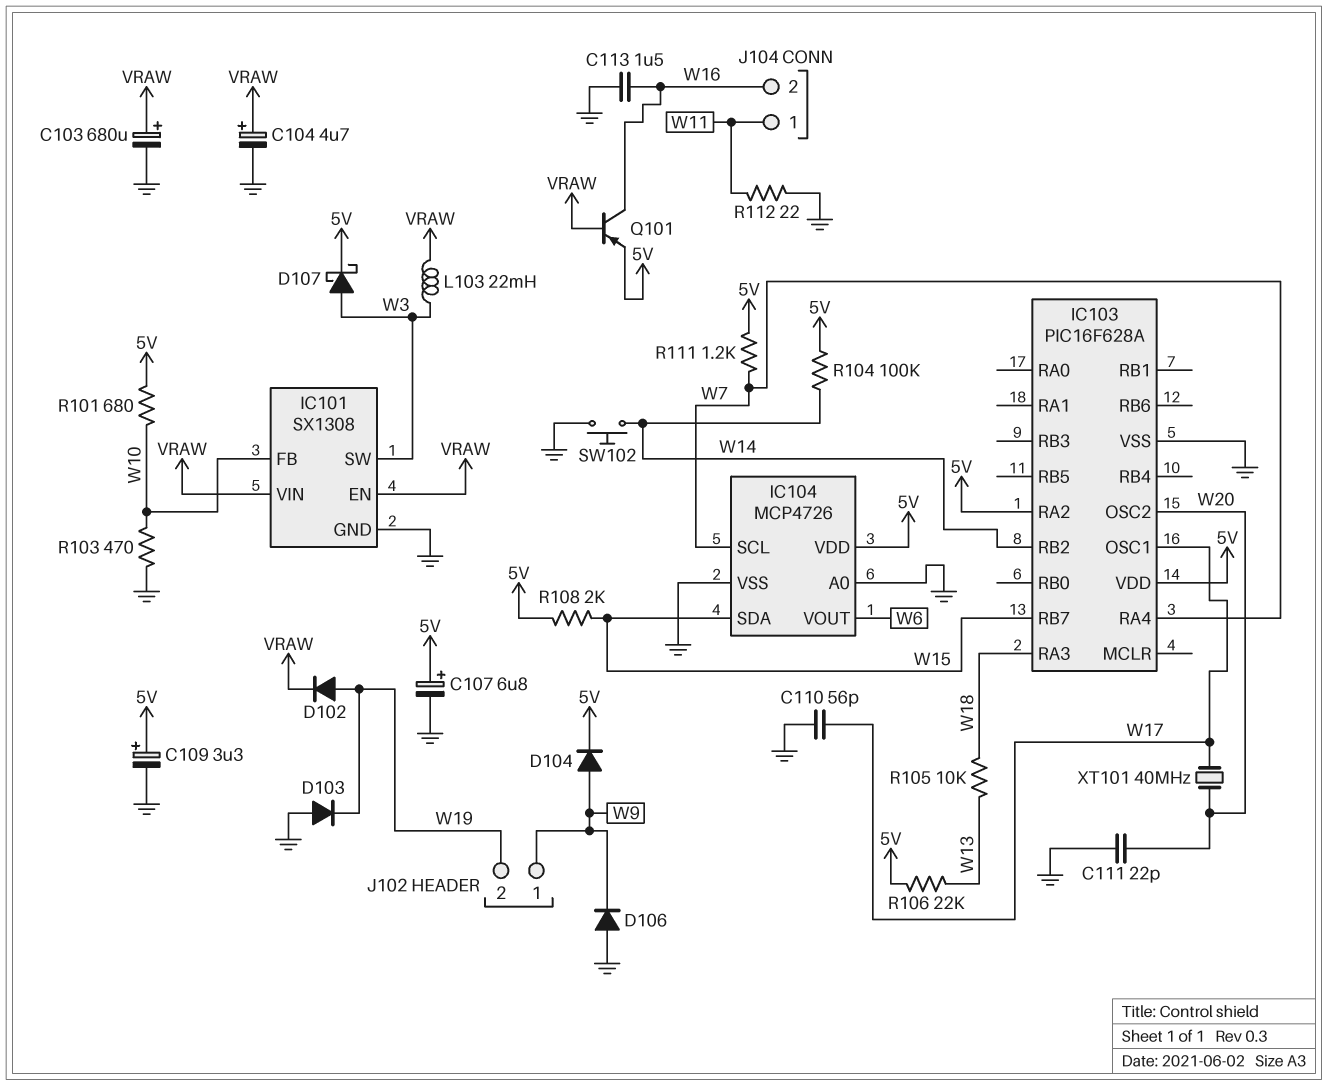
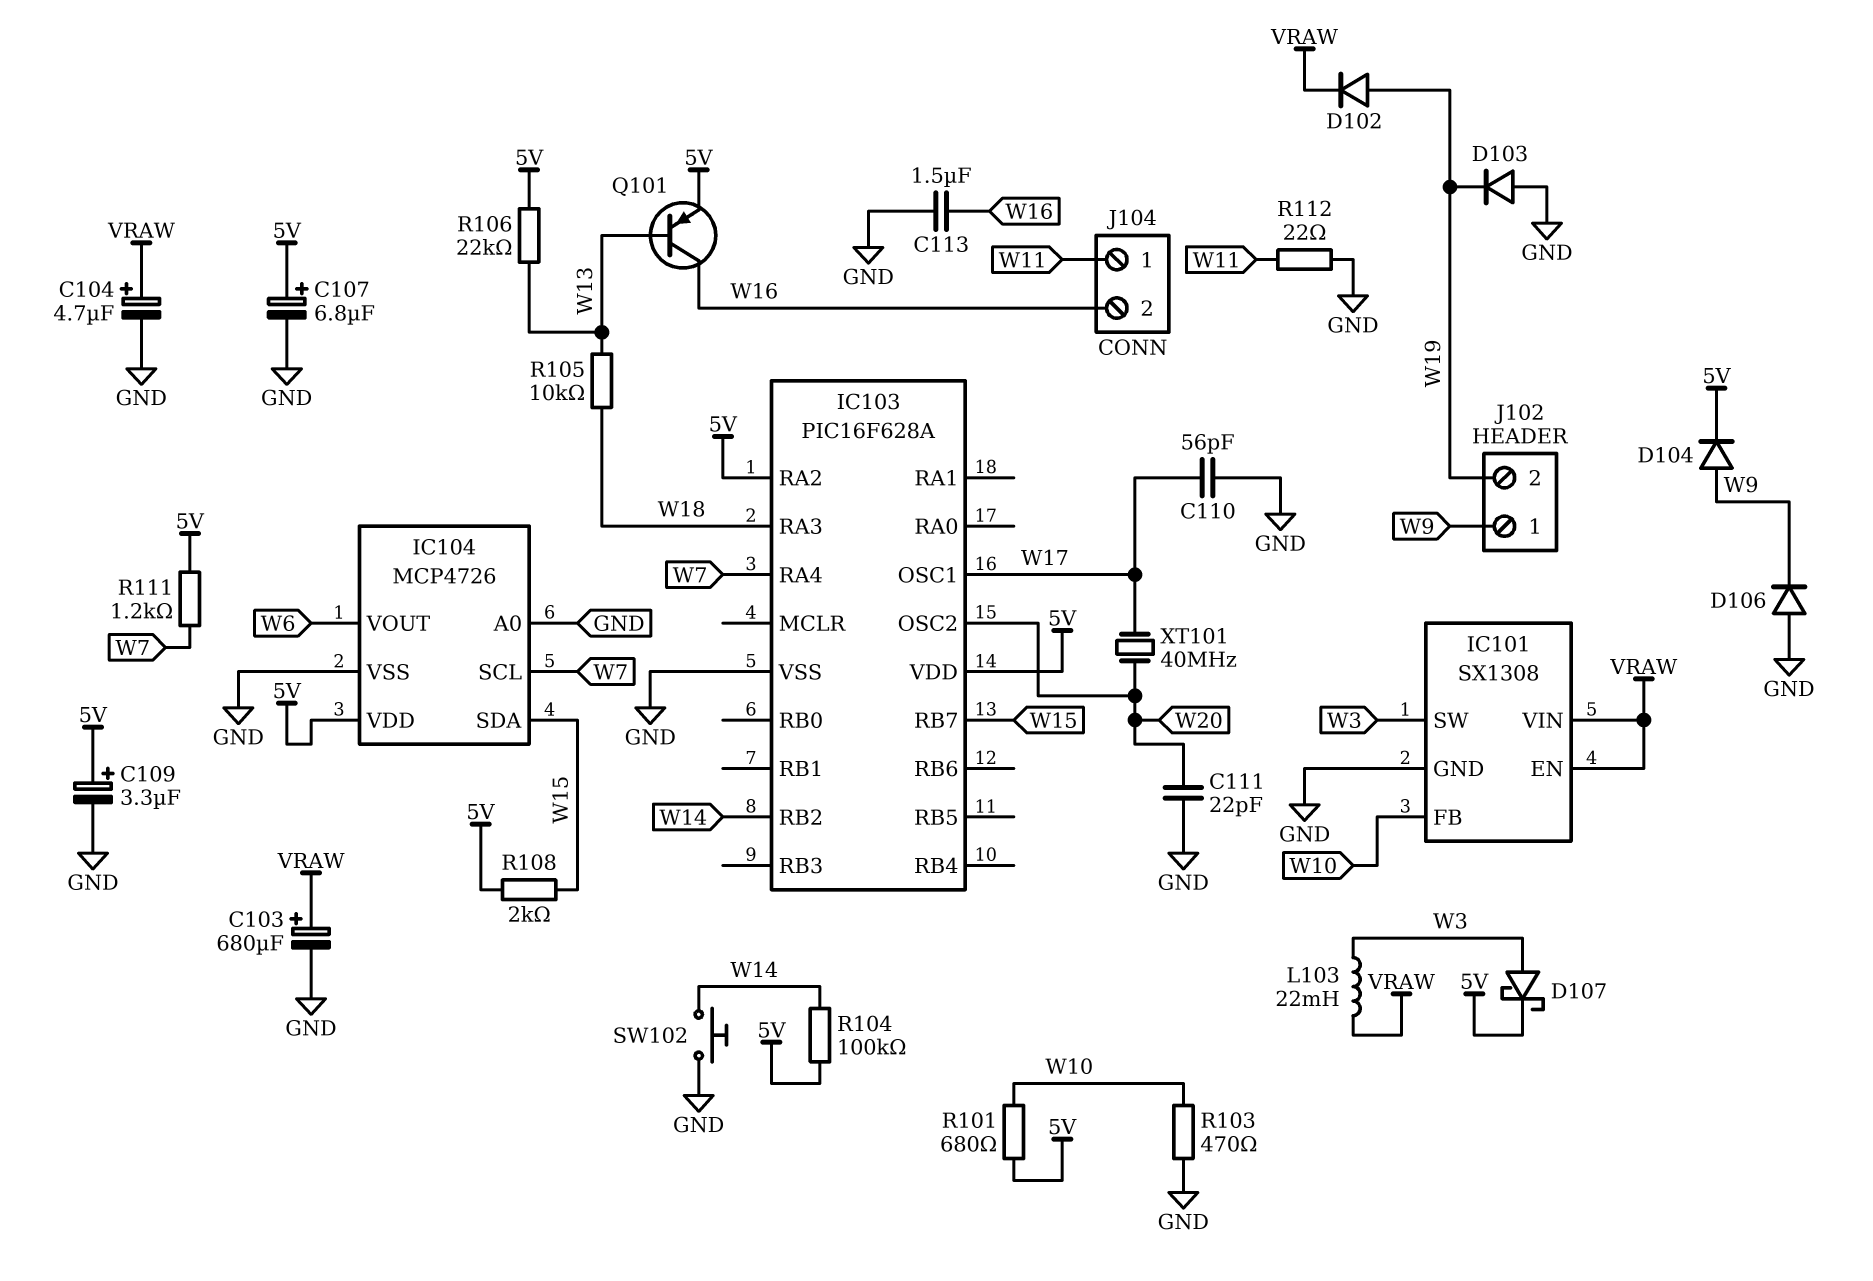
Q101: PNP (B VRAW, C W16, E 5V) -> PNP (B W13, C W16, E 5V)

